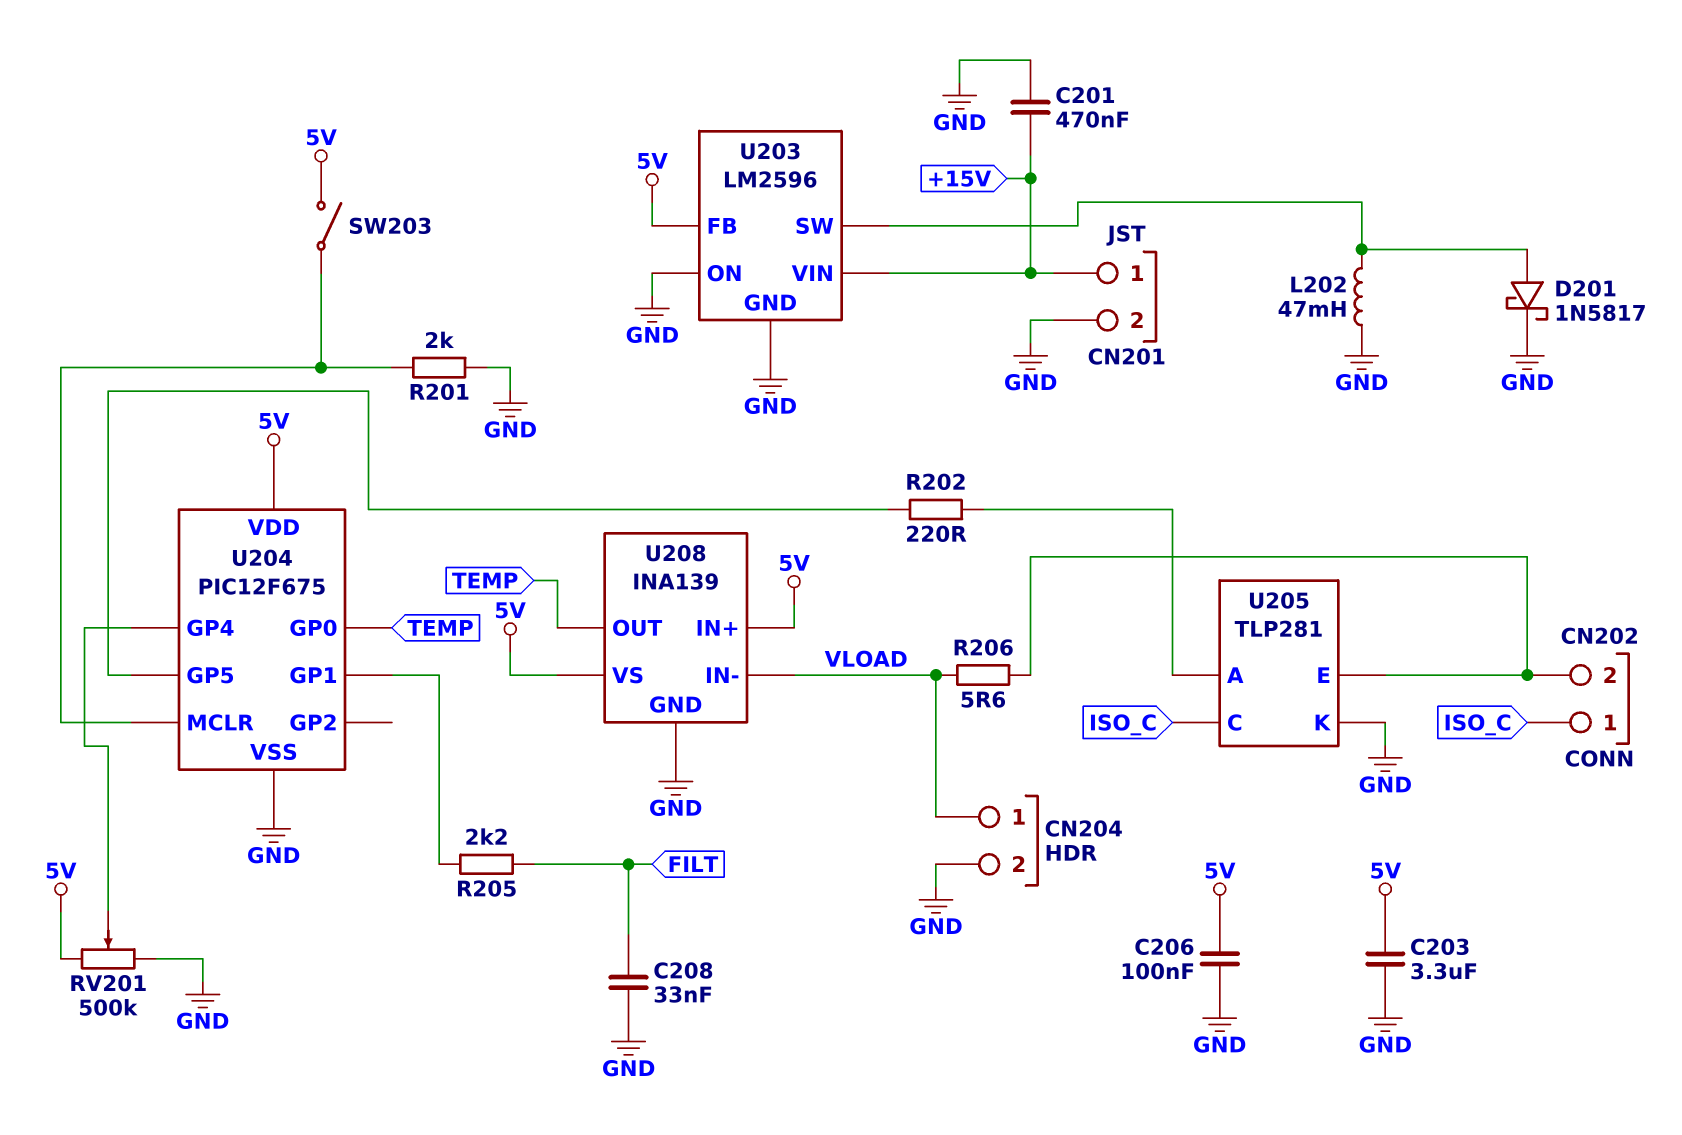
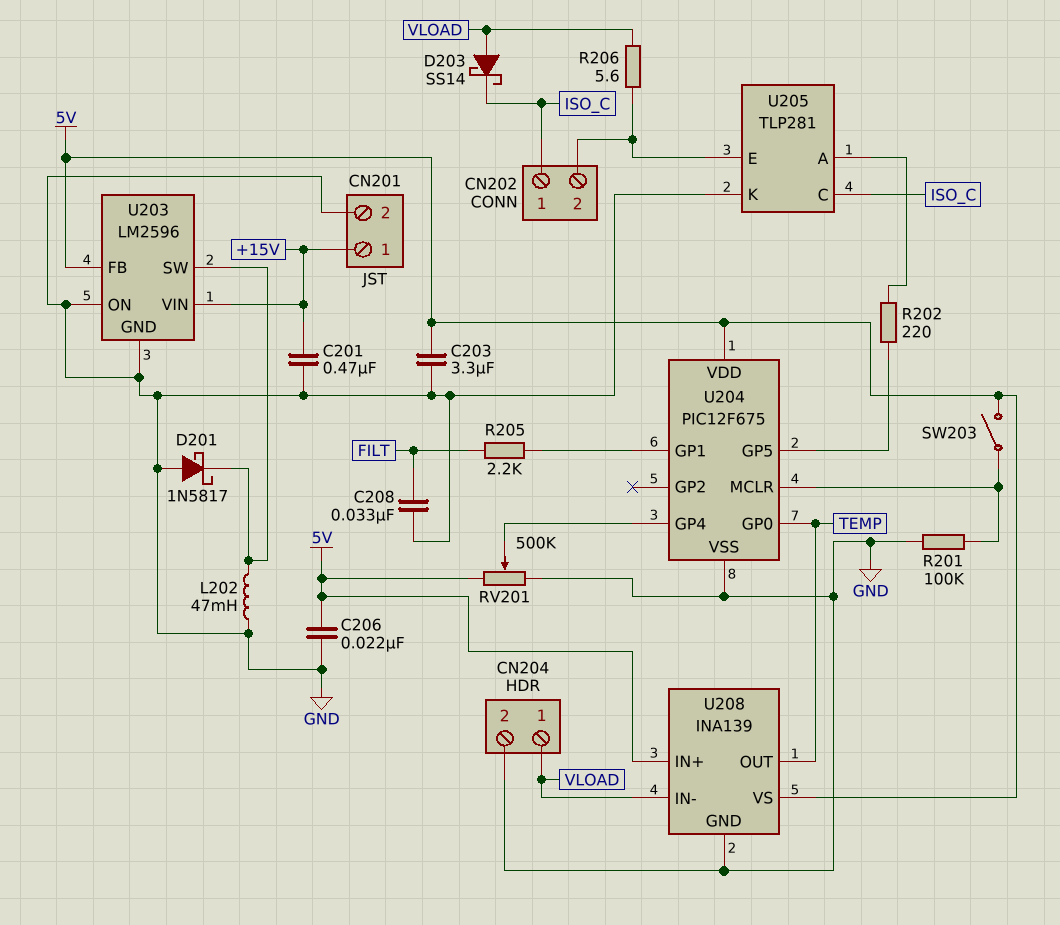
C206: 100nF (5V, GND) -> 22nF (5V, GND)
D201: schottky 1N5817 (A U203/SW, K GND) -> schottky 1N5817 (A GND, K U203/SW)
D203: none -> schottky SS14 (A VLOAD, K ISO_C)
R201: 2k (GND, U204/MCLR) -> 100k (GND, U204/MCLR)

